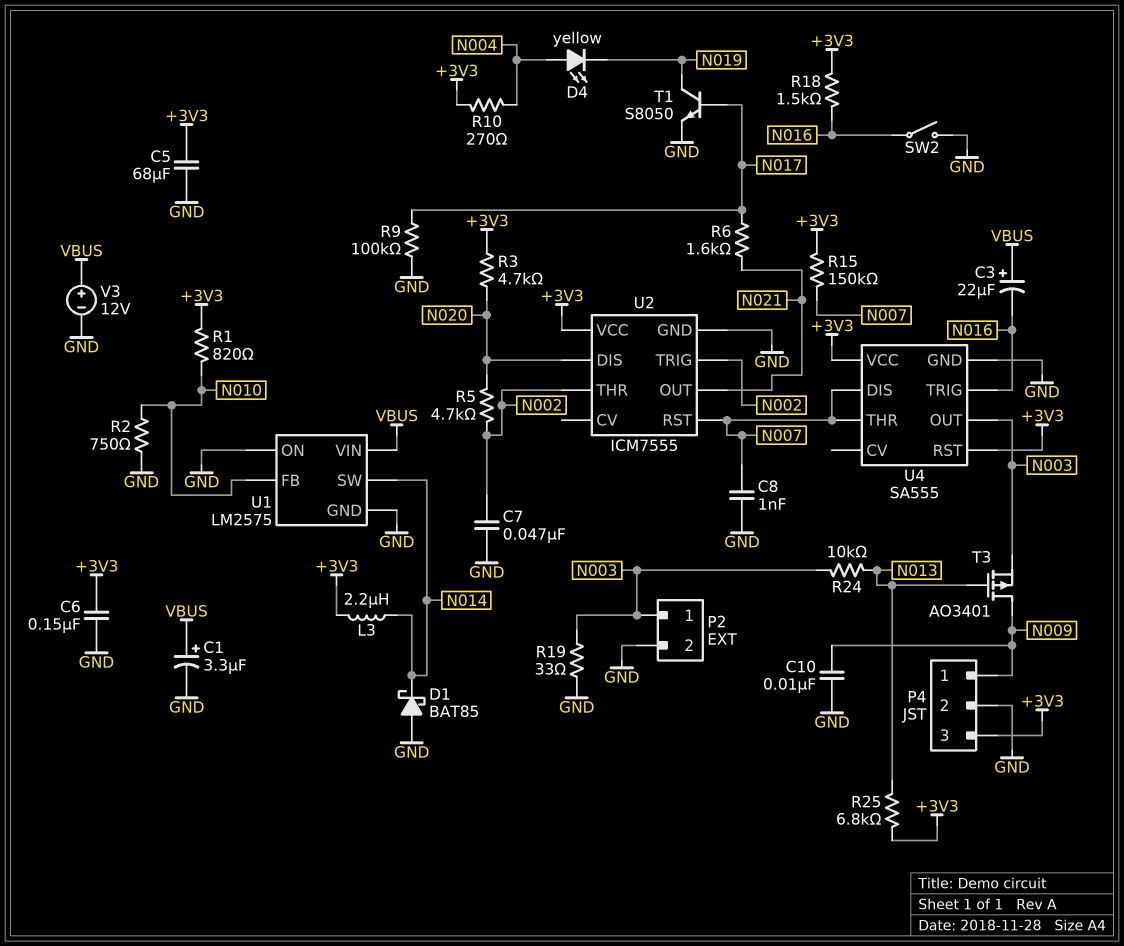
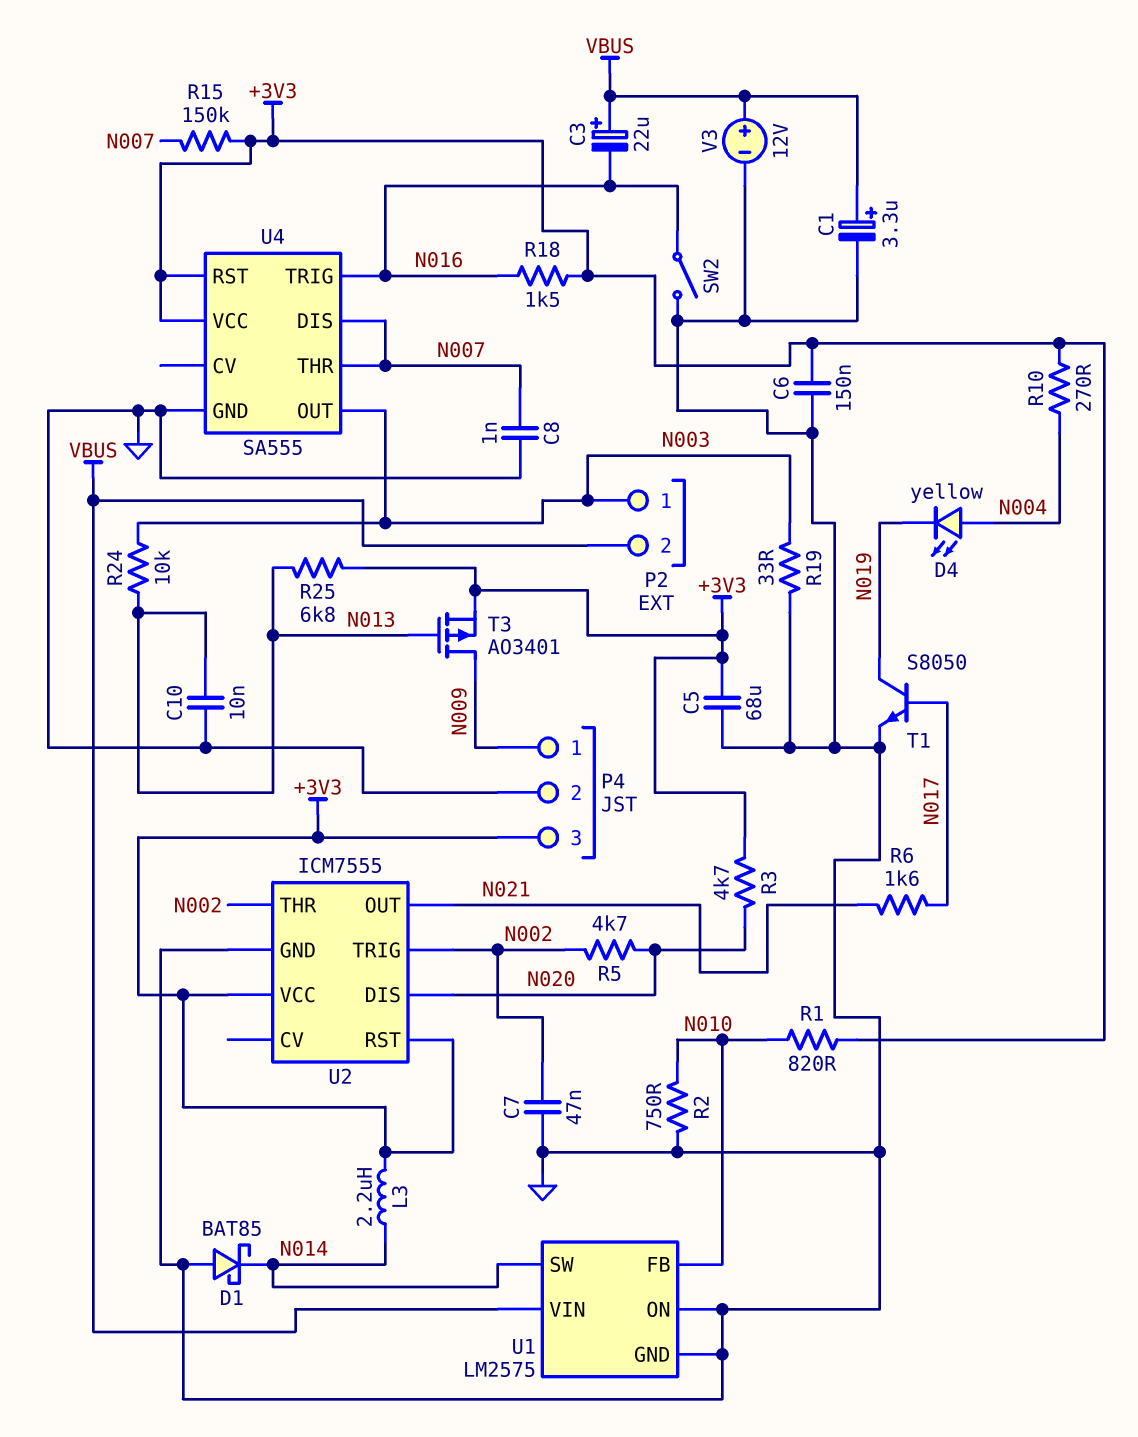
C10: 10nF (GND, N009) -> 10nF (GND, N013)
P2 pin 2: GND -> VBUS
R9: 100k (GND, N017) -> none
T3: PMOS AO3401 (G N013, D N009, S N003) -> PMOS AO3401 (G N013, D N009, S +3V3)
U2 pin RST: N007 -> +3V3

